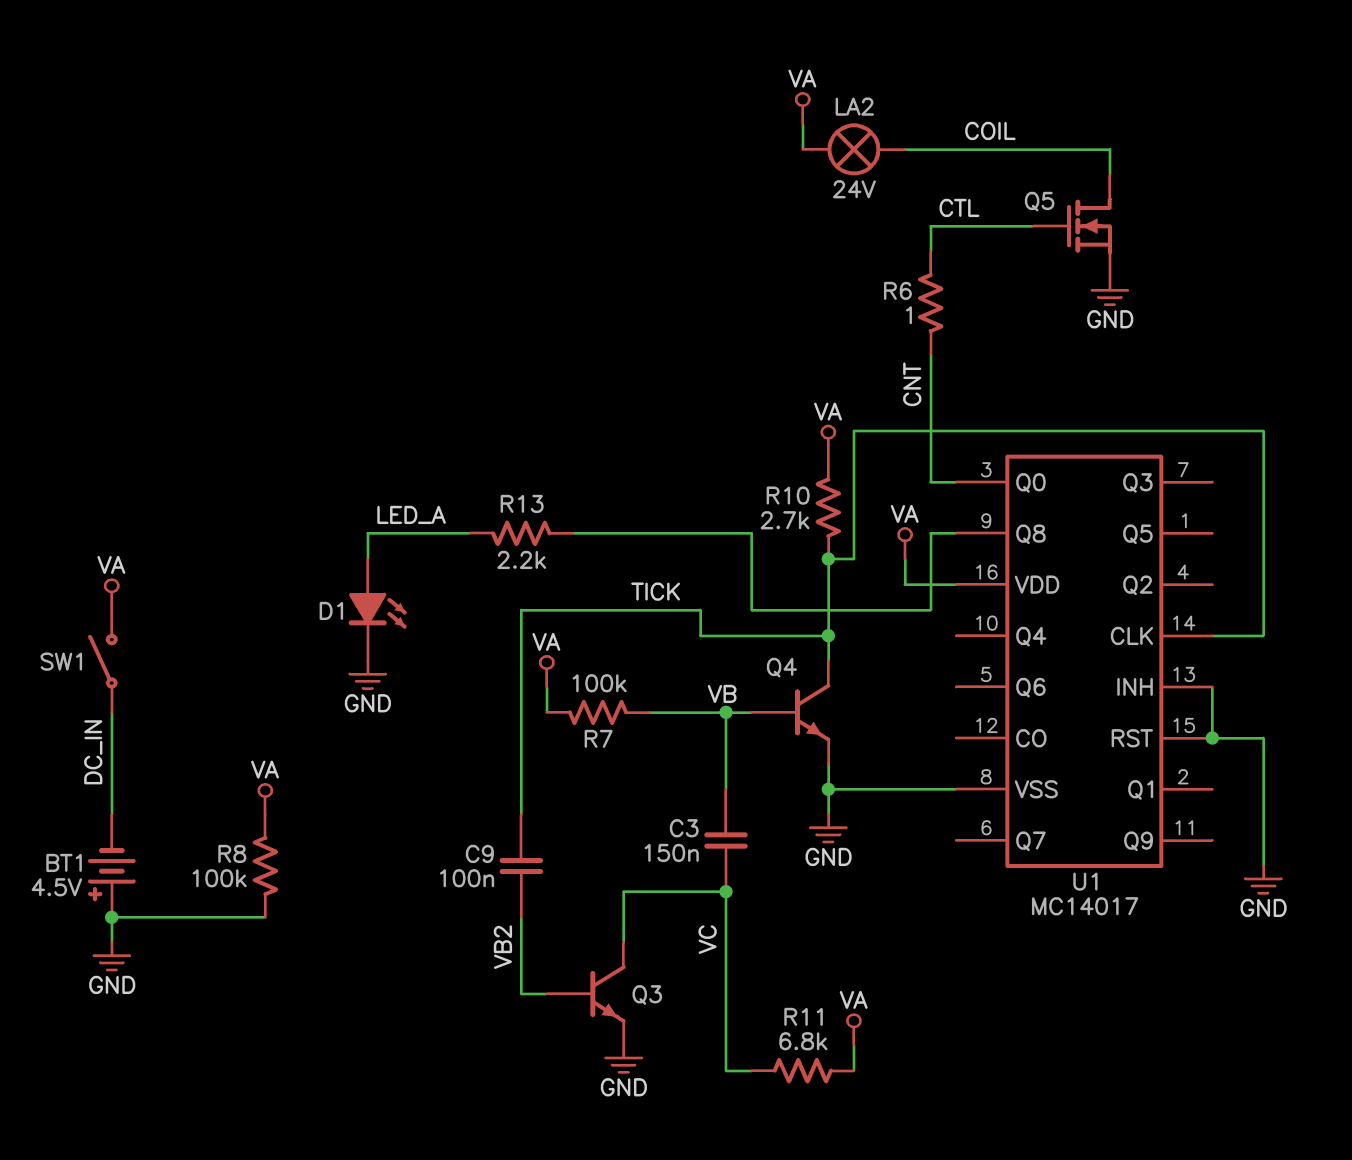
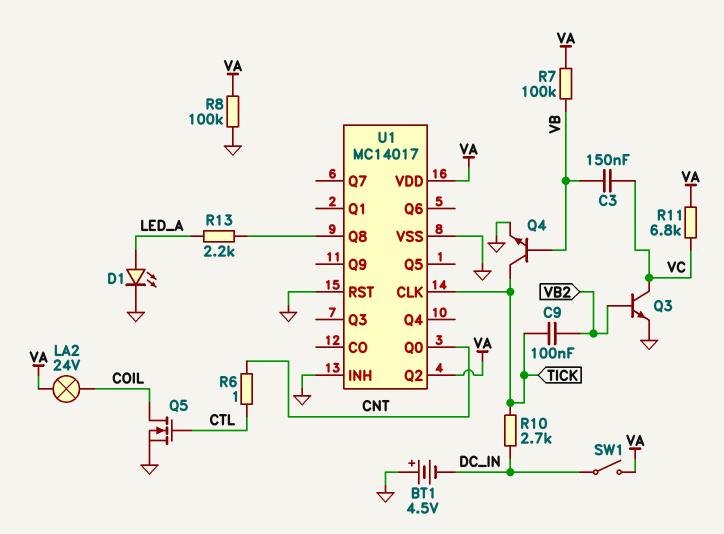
R10: 2.7k (TICK, VA) -> 2.7k (DC_IN, TICK)
U1 pin Q2: none -> VA

